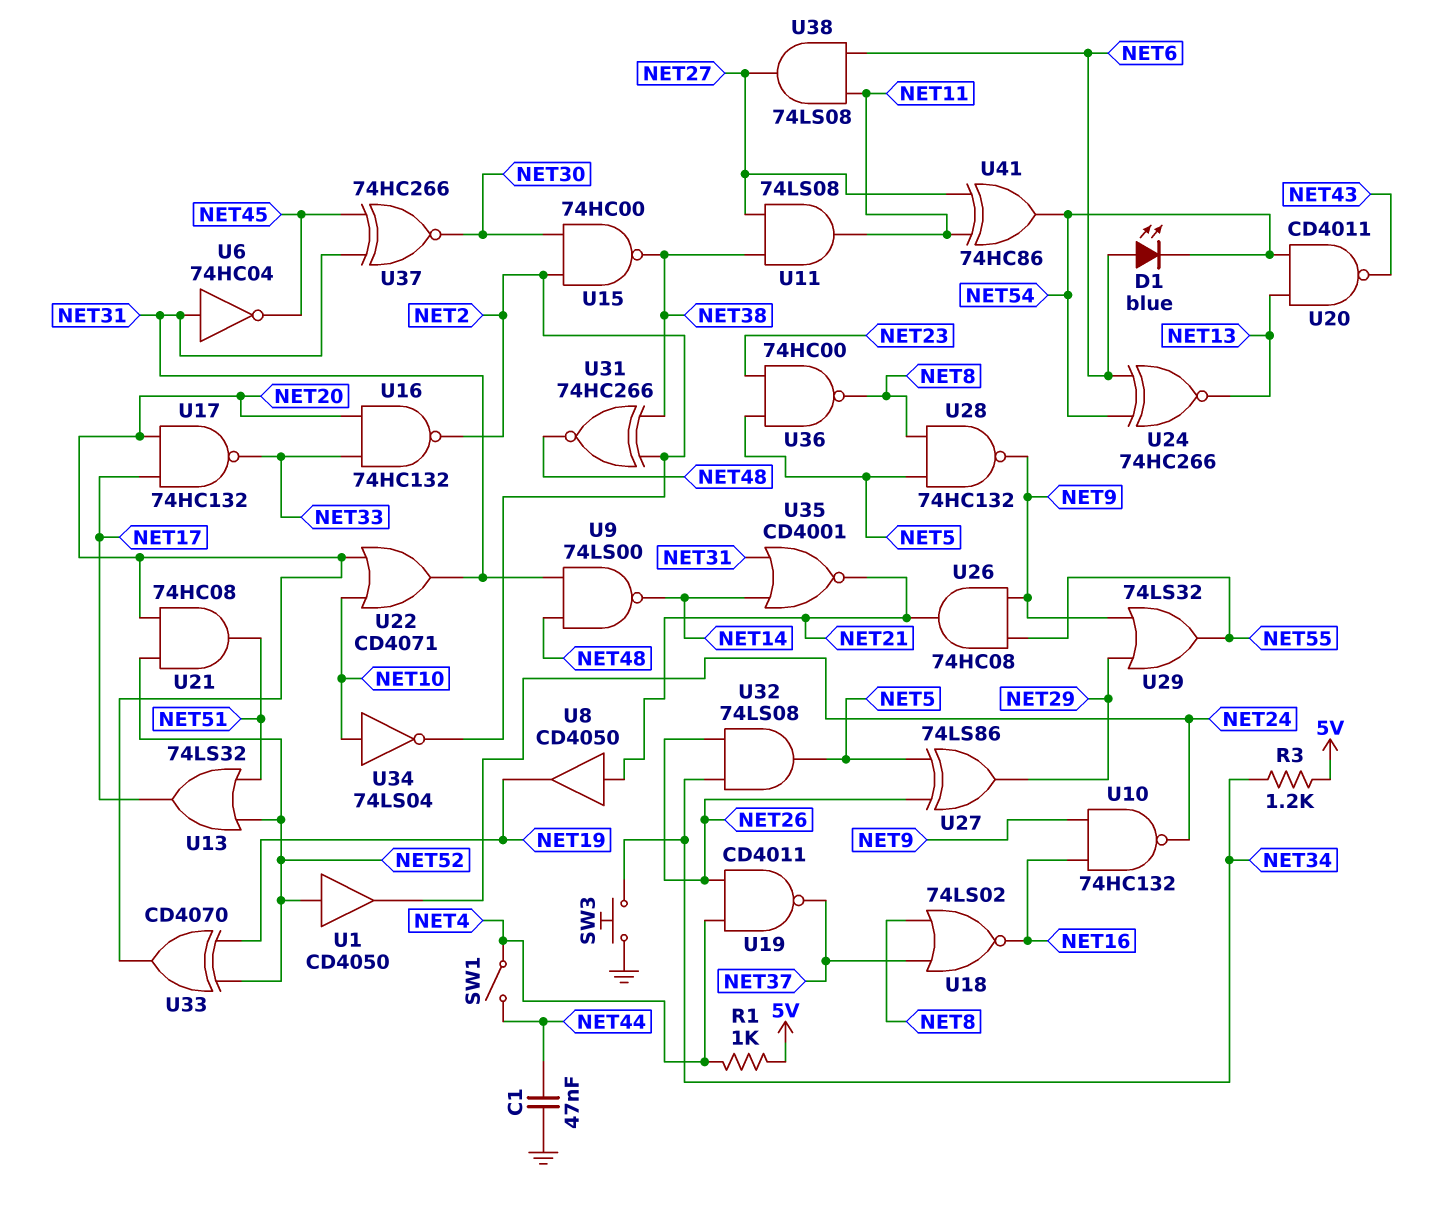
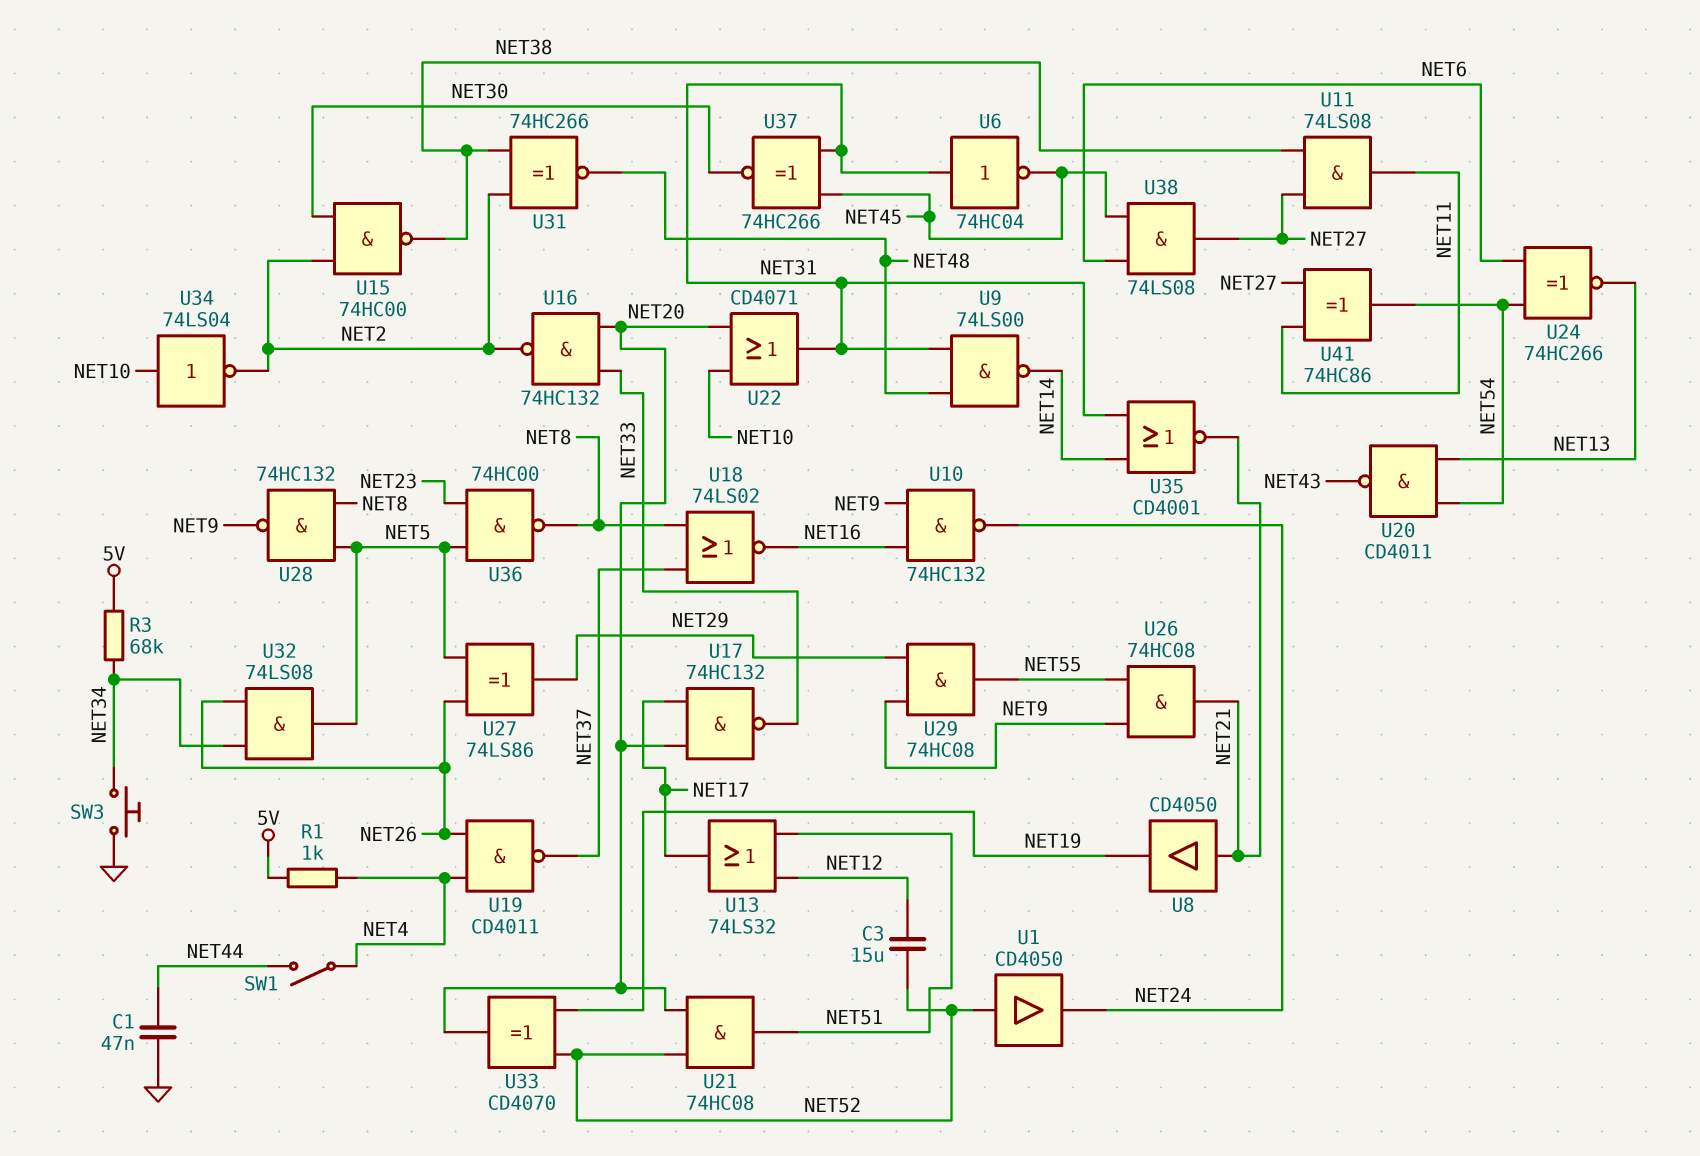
C3: none -> 15uF (NET12, NET52)
D1: LED blue (A NET6, K NET54) -> none
R3: 1.2k (5V, NET34) -> 68k (5V, NET34)
U13: OR 74LS32 (in NET51, in NET52, out NET17) -> OR 74LS32 (in NET12, in NET51, out NET17)
U29: OR 74LS32 (in NET9, in NET29, out NET55) -> AND 74HC08 (in NET9, in NET29, out NET55)
U38: AND 74LS08 (in NET6, in NET11, out NET27) -> AND 74LS08 (in NET6, in NET45, out NET27)

